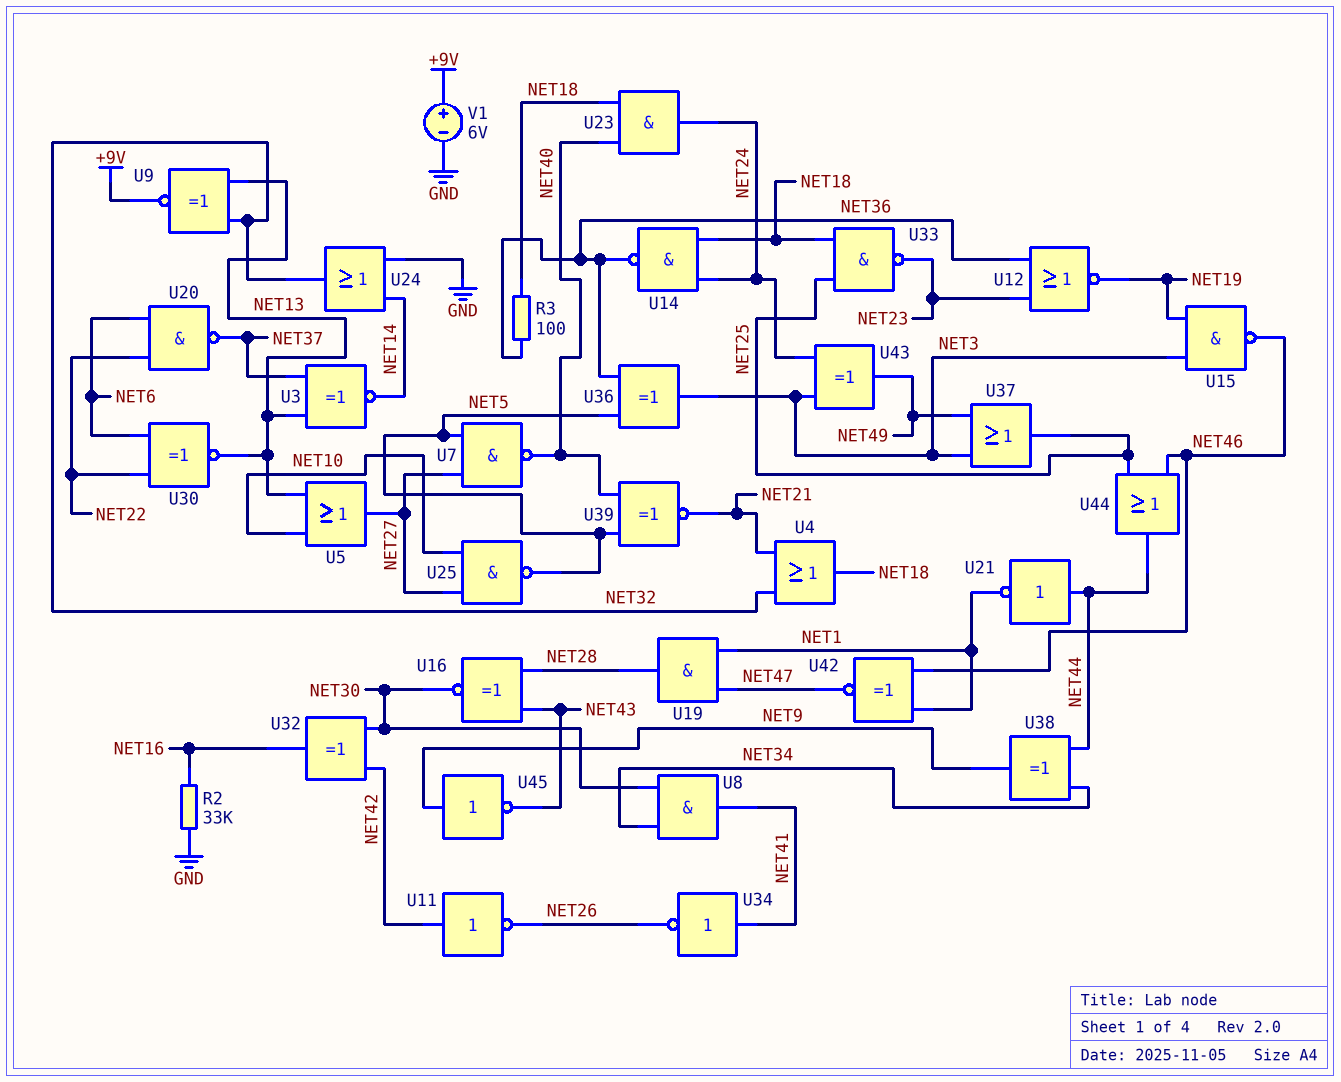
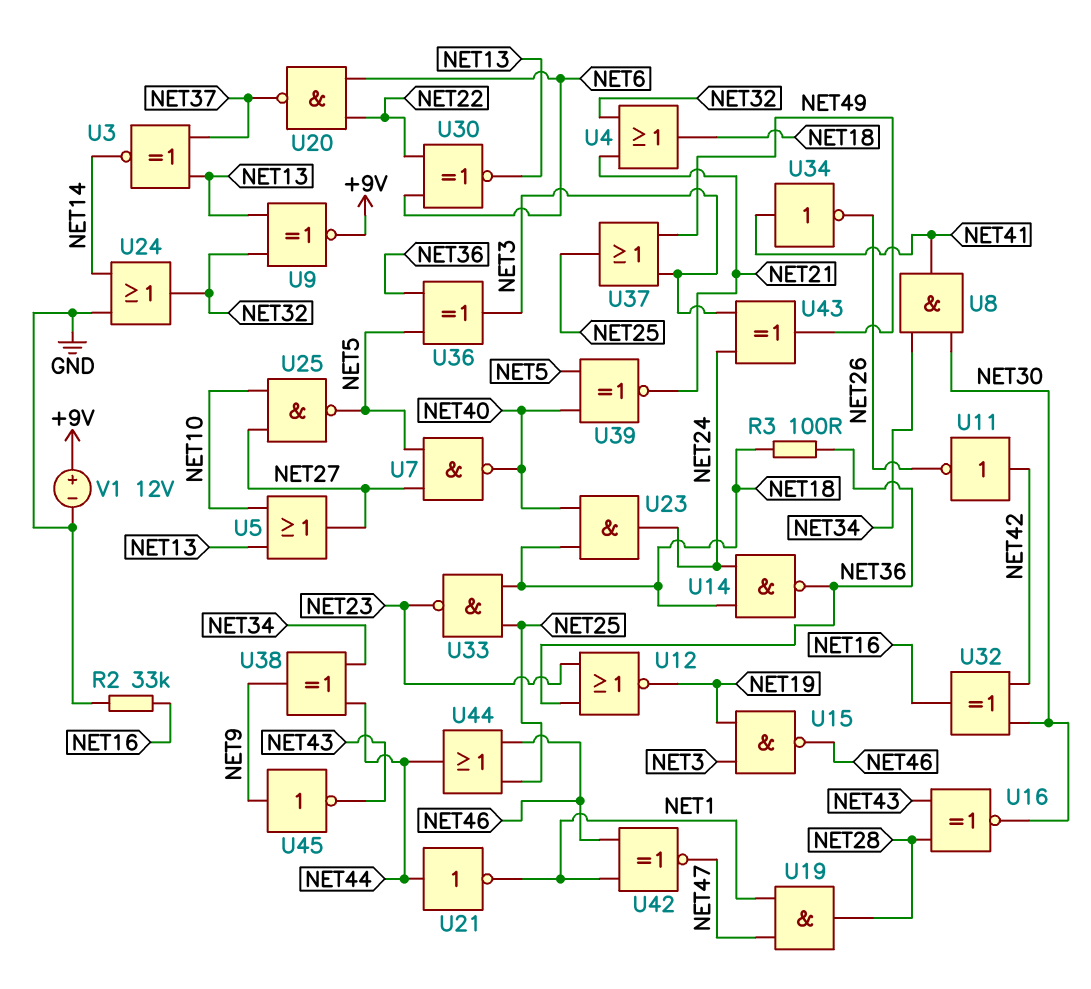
V1: 6V (plus +9V, minus GND) -> 12V (plus +9V, minus GND)

